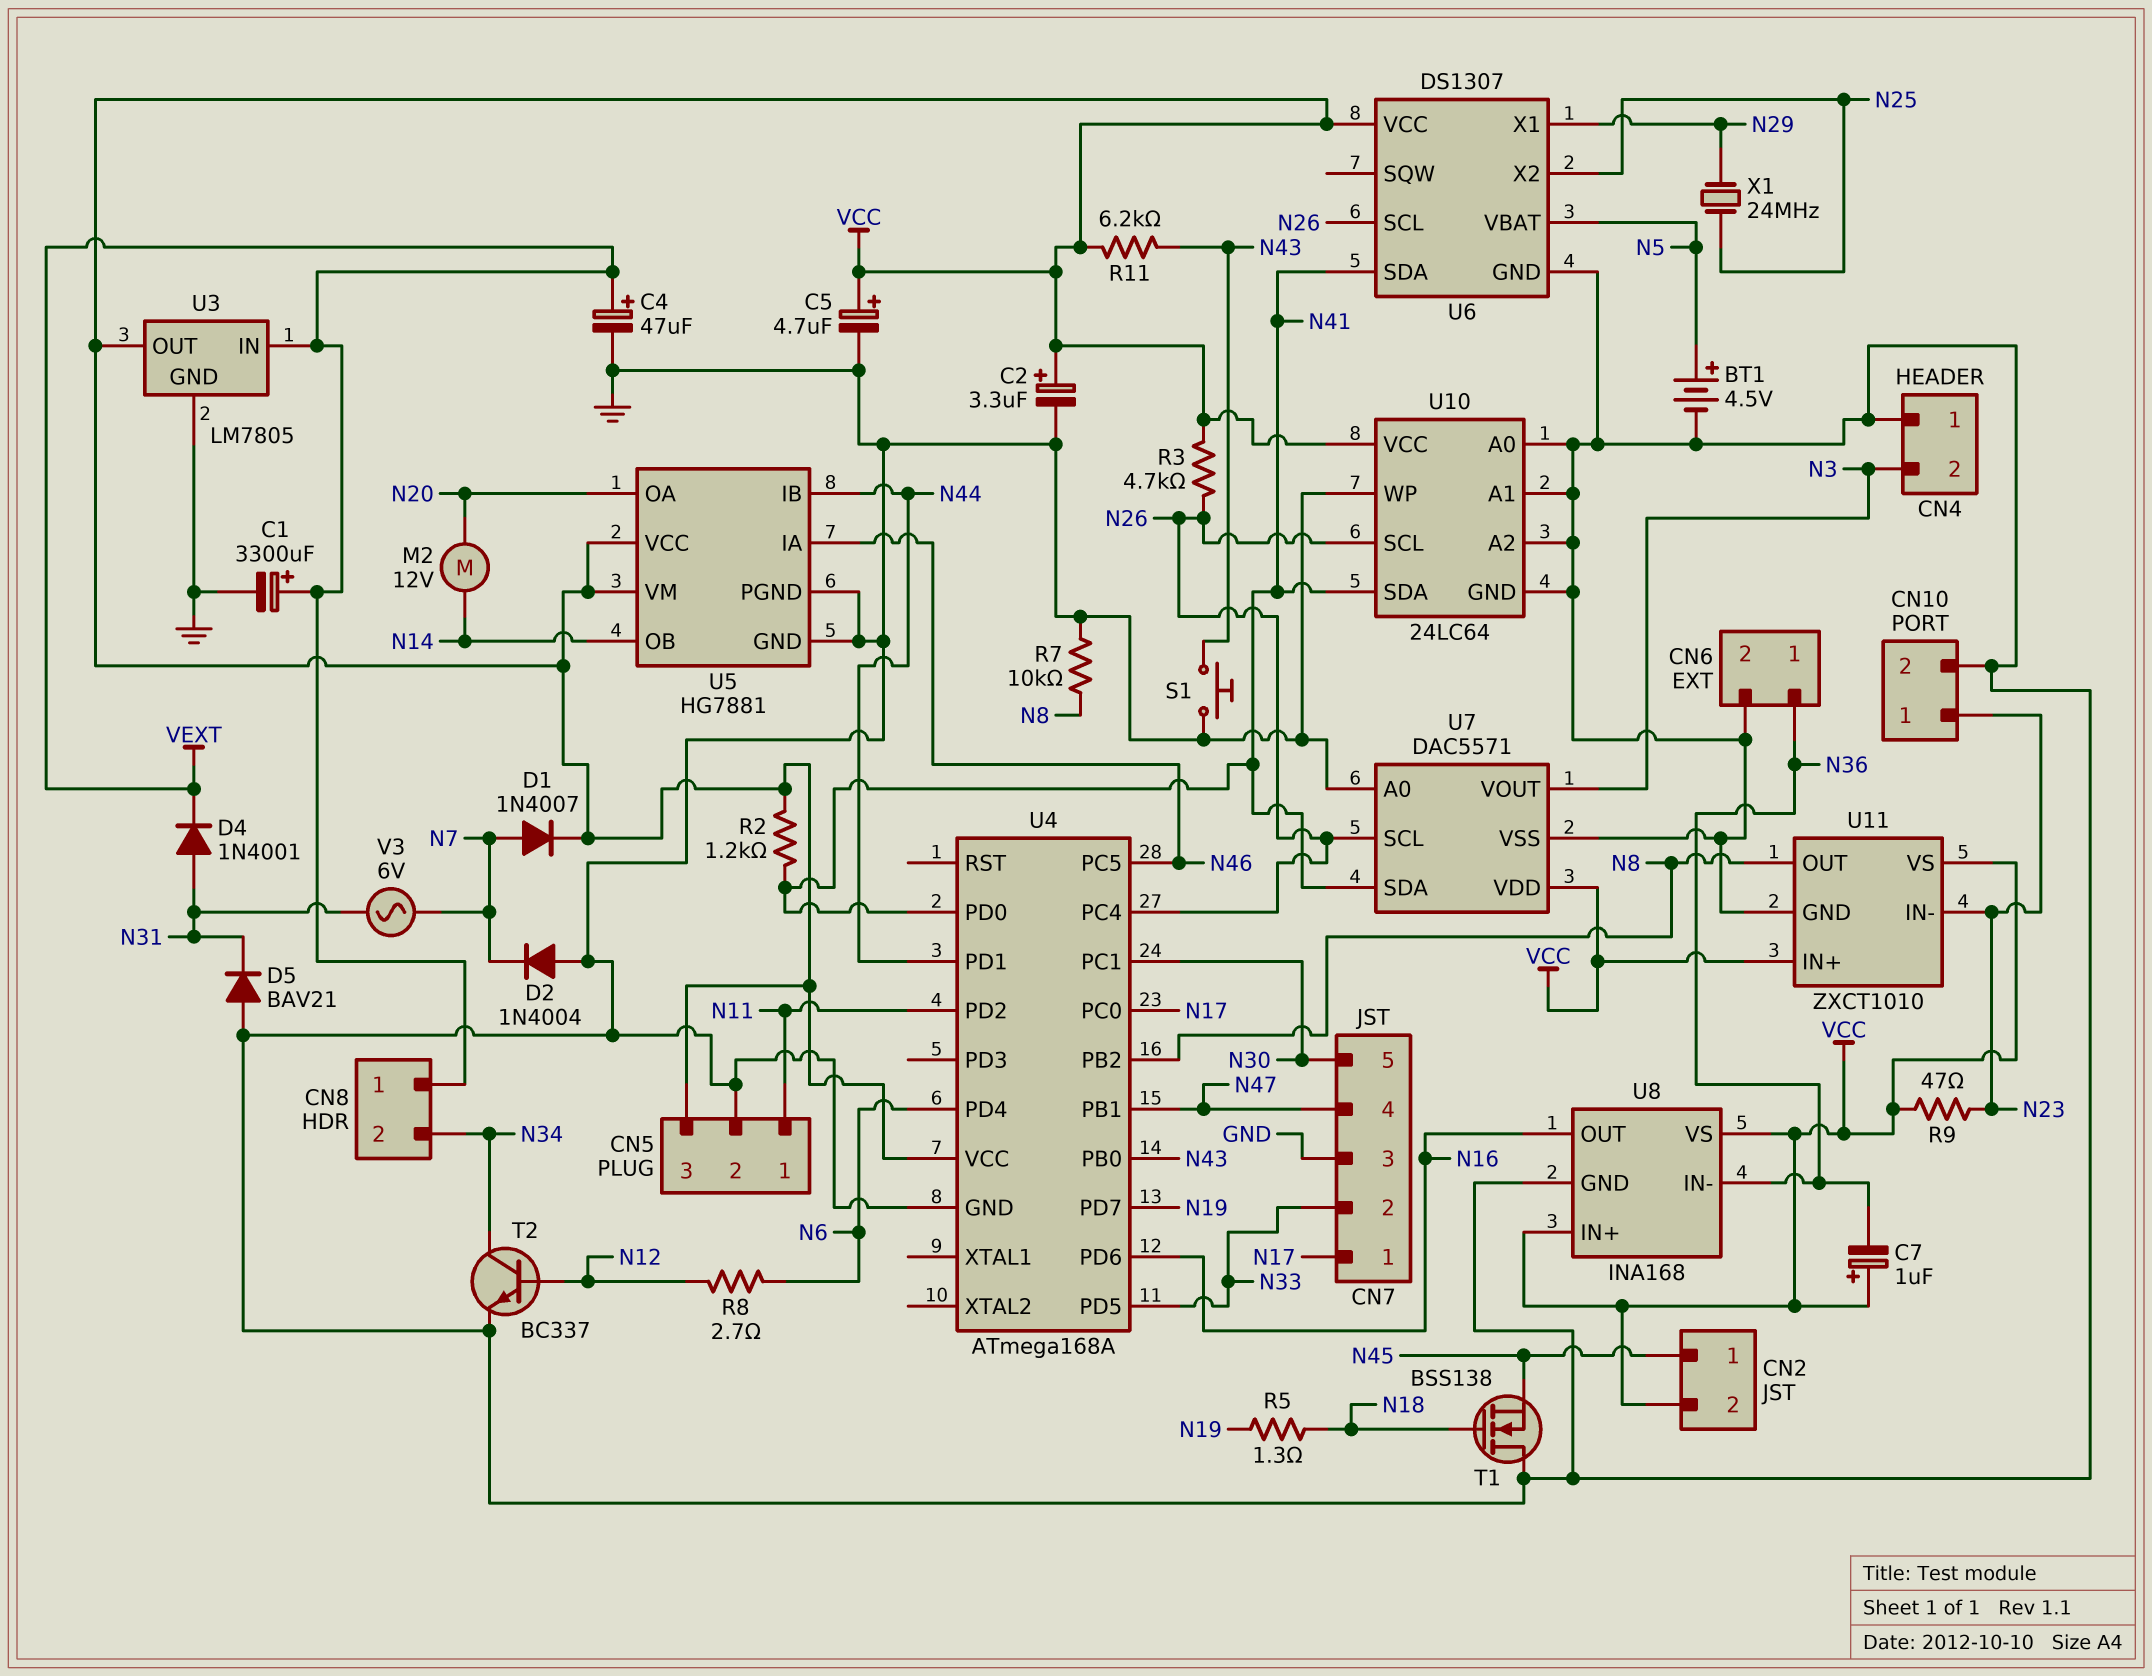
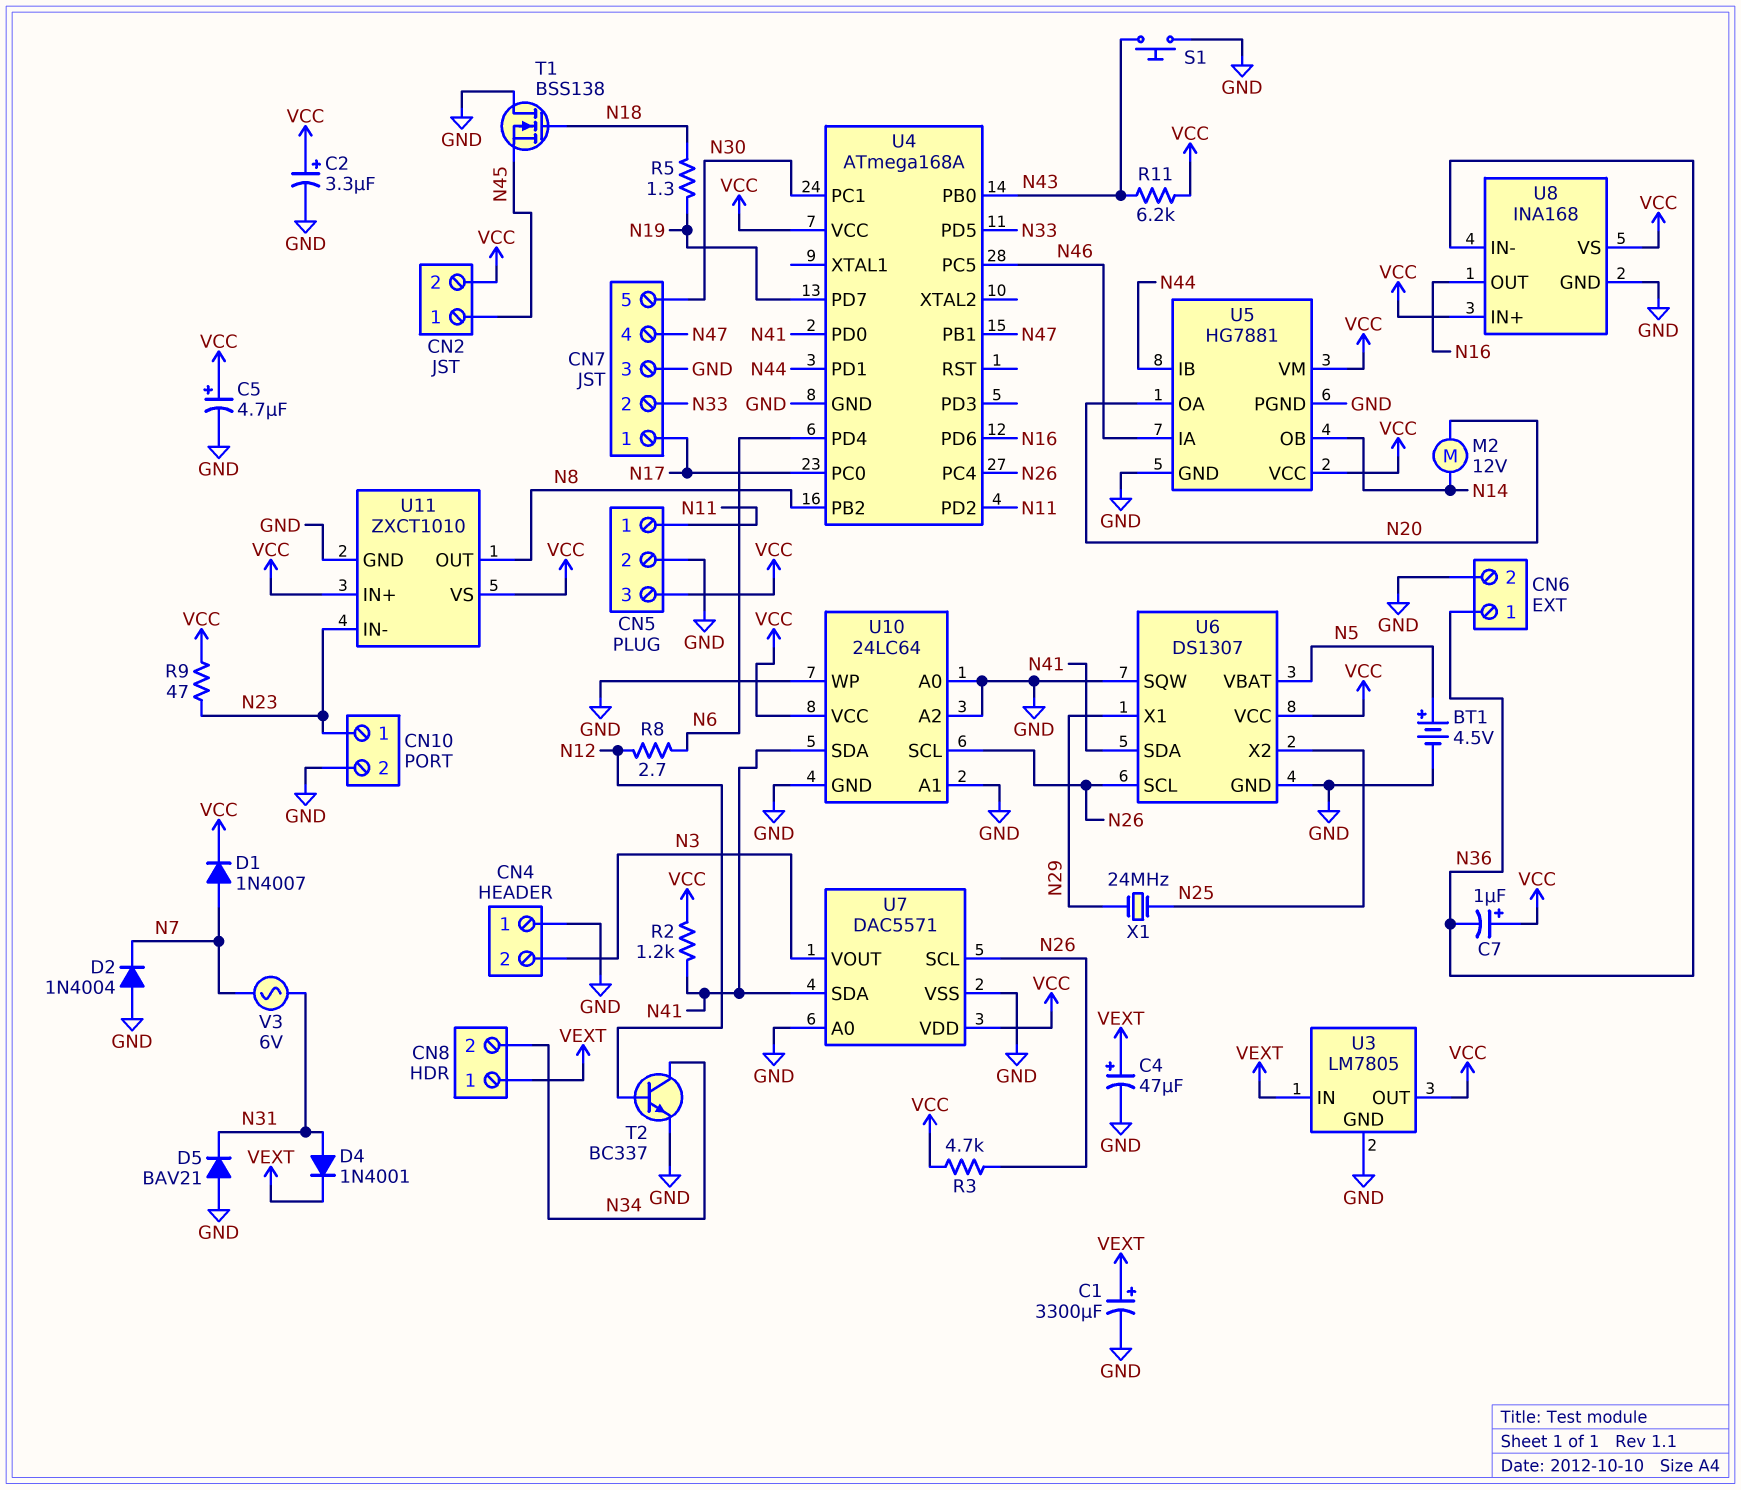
R7: 10k (GND, N8) -> none
U6 pin SQW: none -> GND

